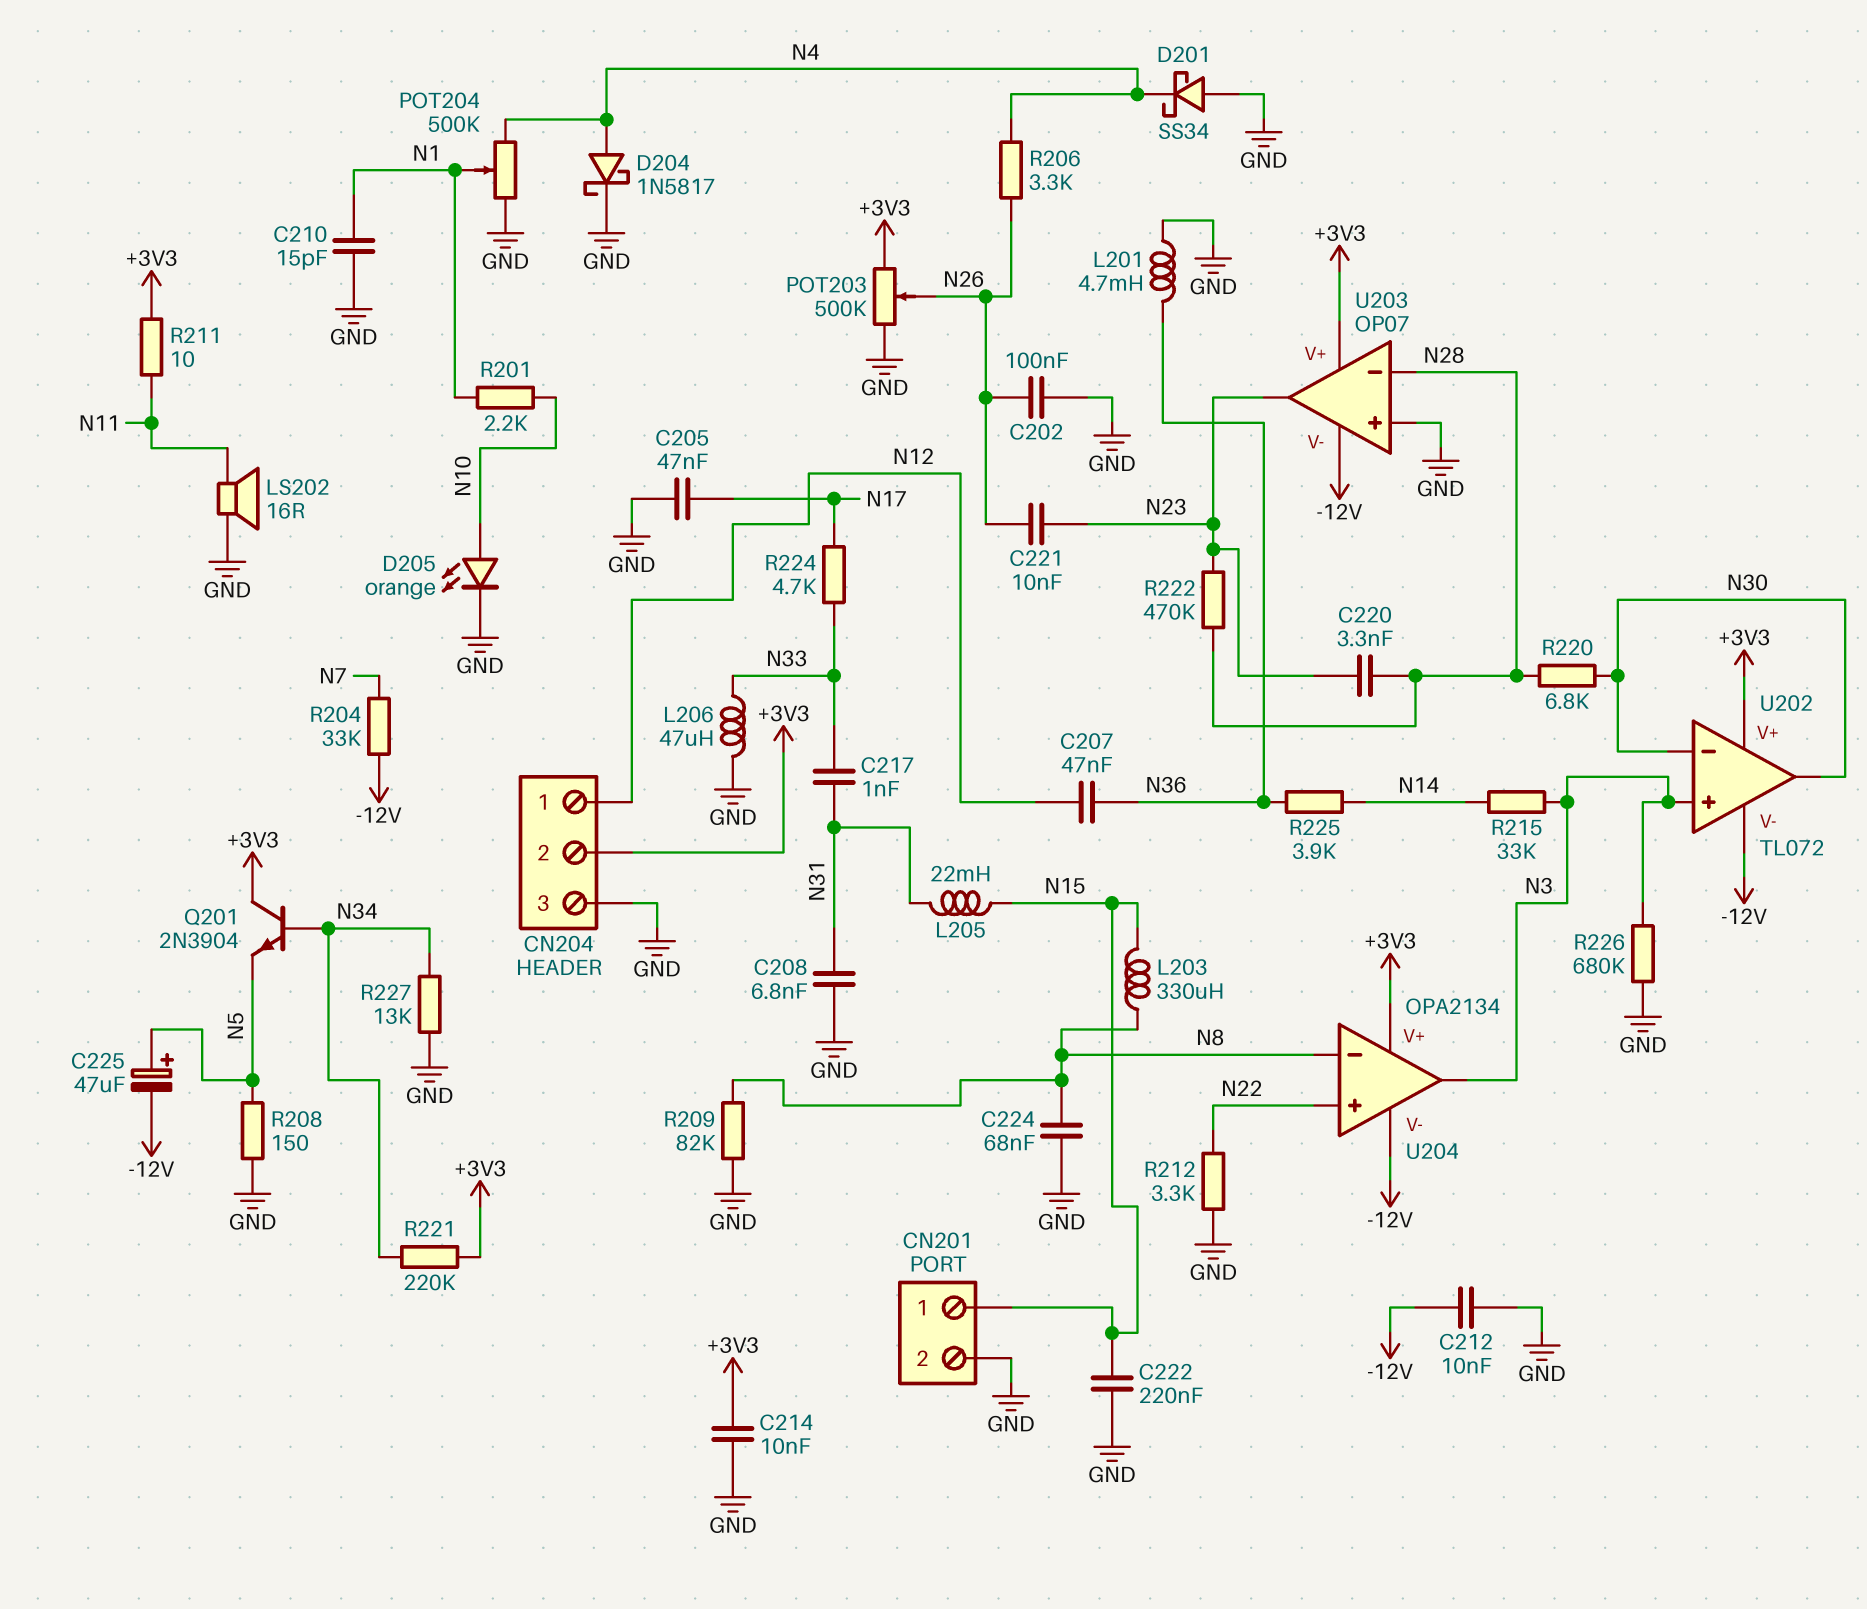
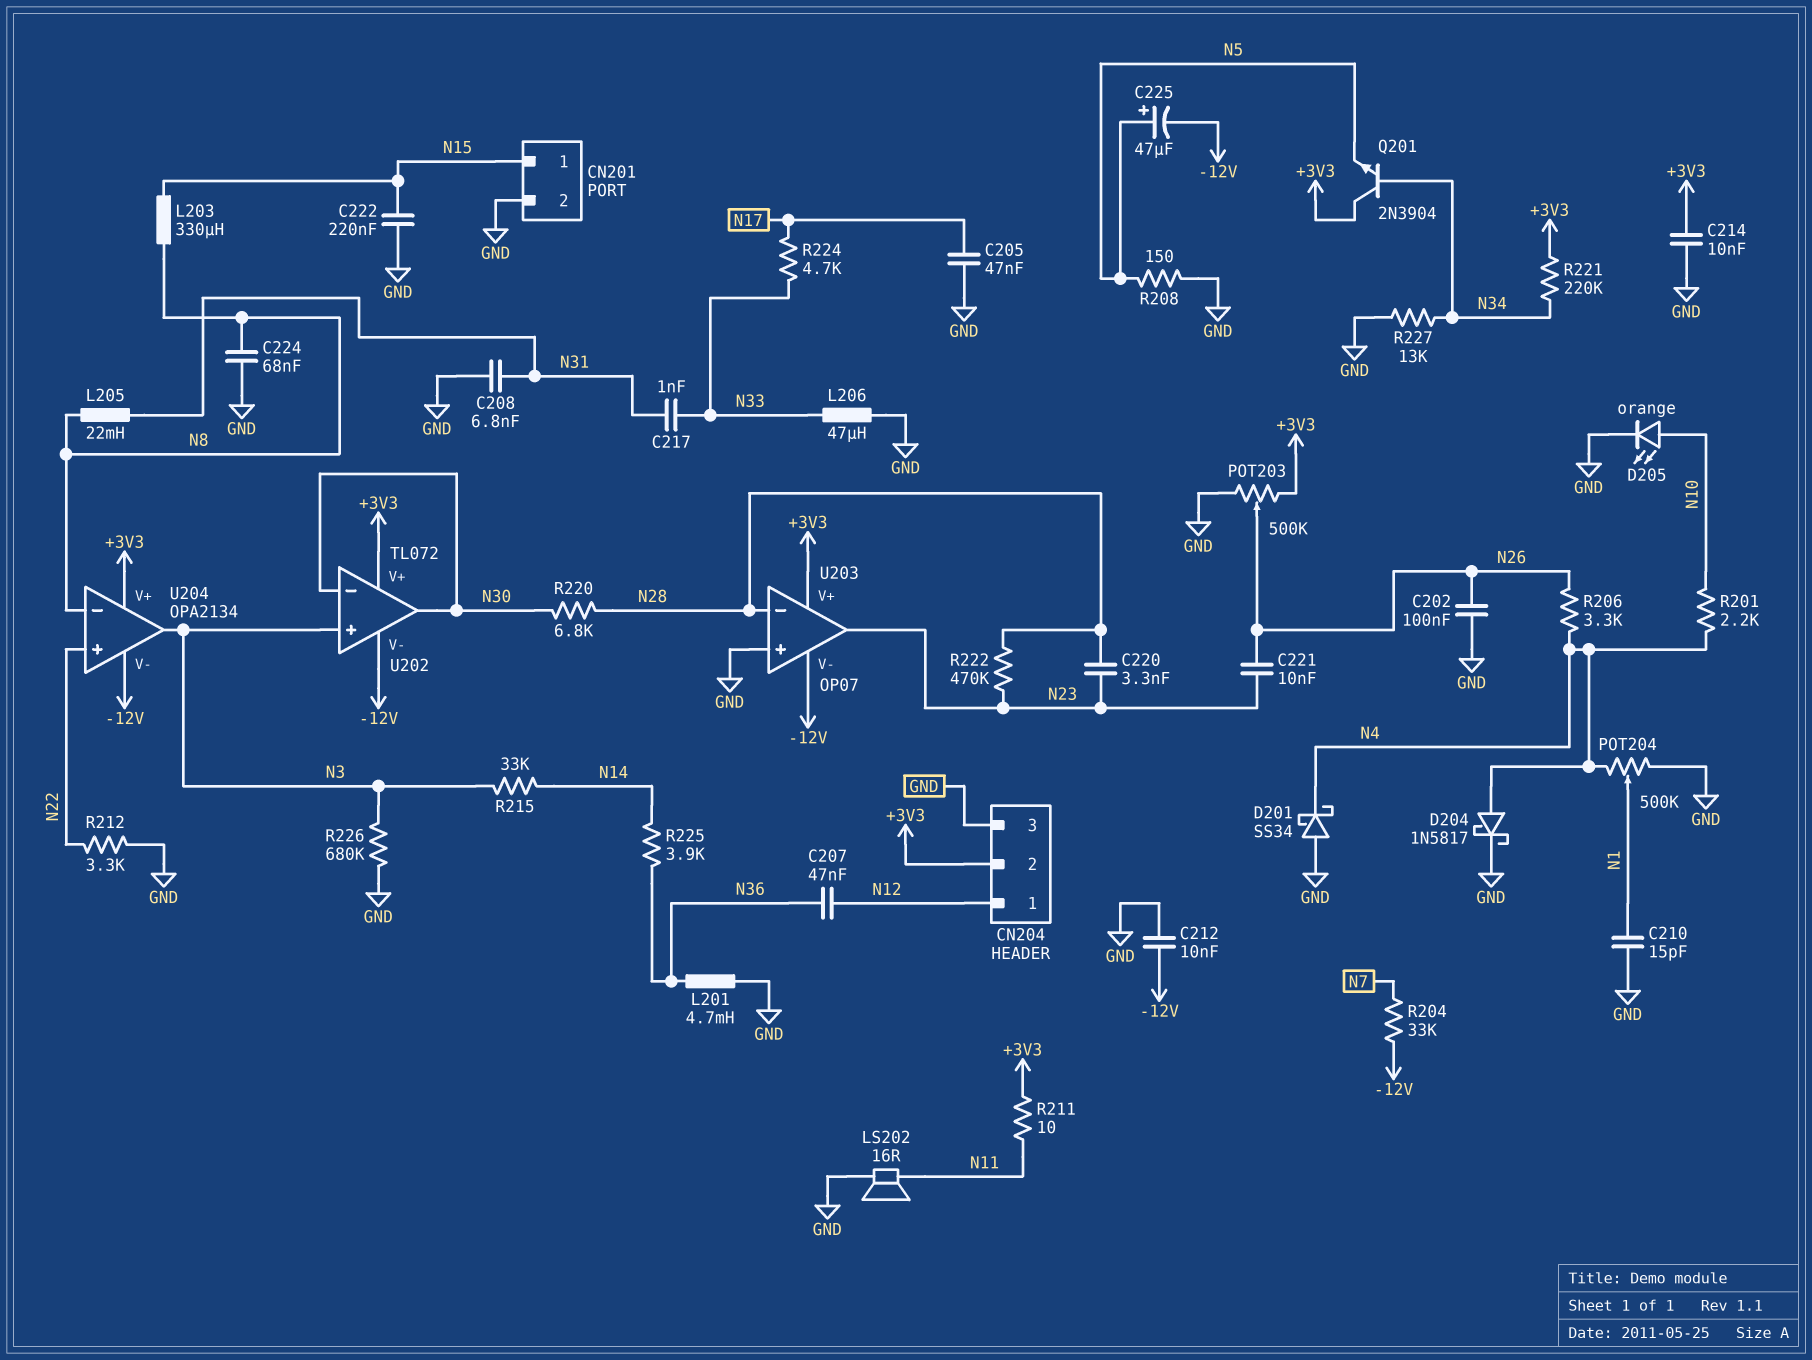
L205: 22mH (N15, N31) -> 22mH (N8, N31)
R201: 2.2k (N1, N10) -> 2.2k (N4, N10)
R209: 82k (GND, N8) -> none

